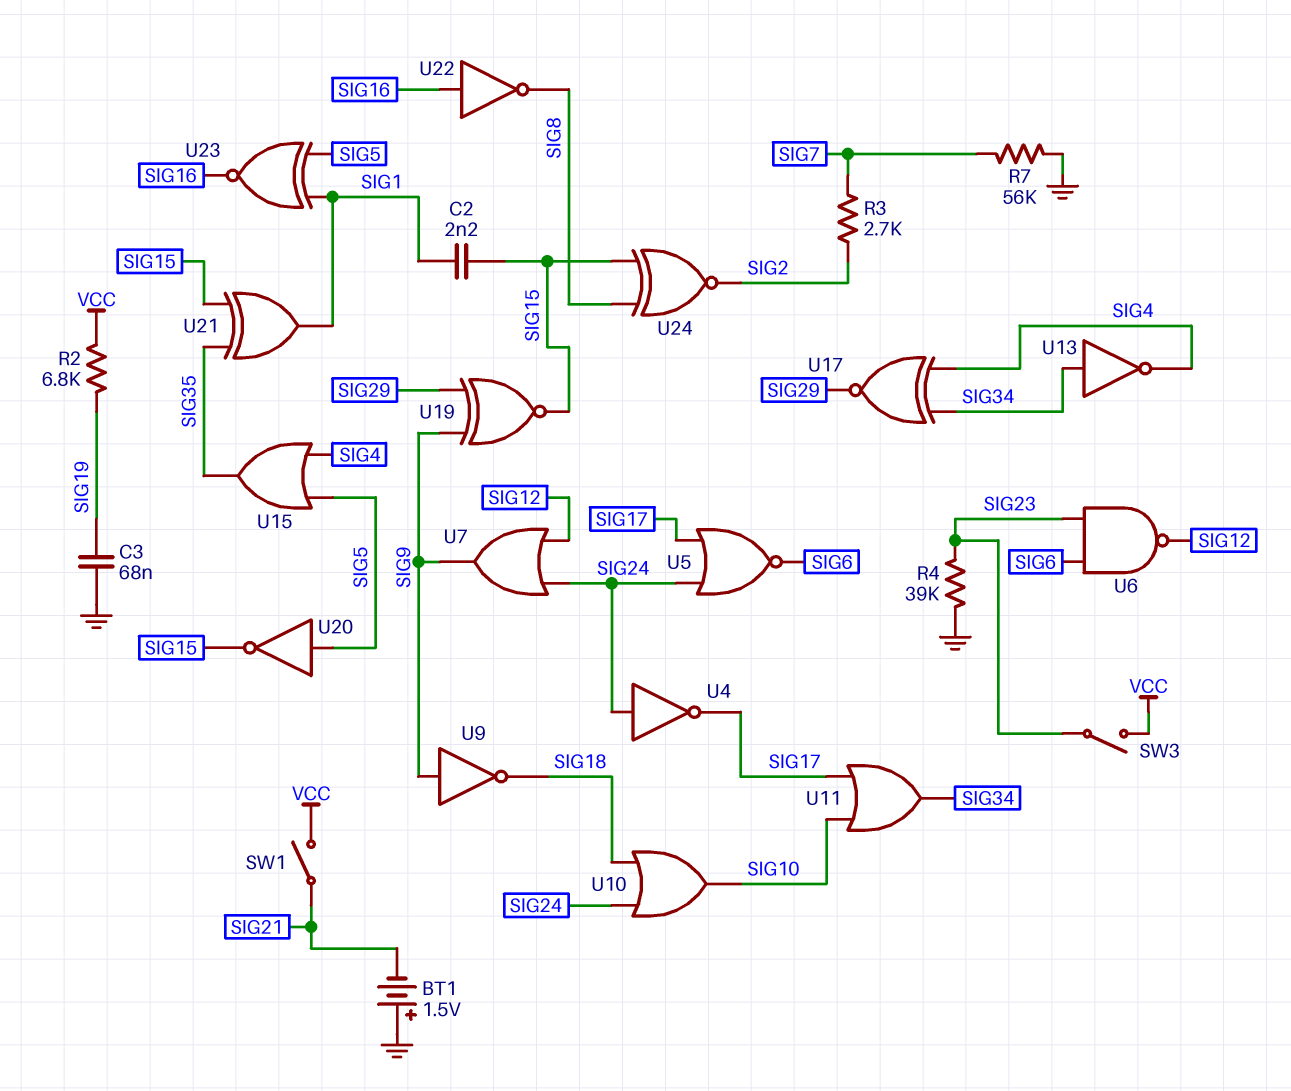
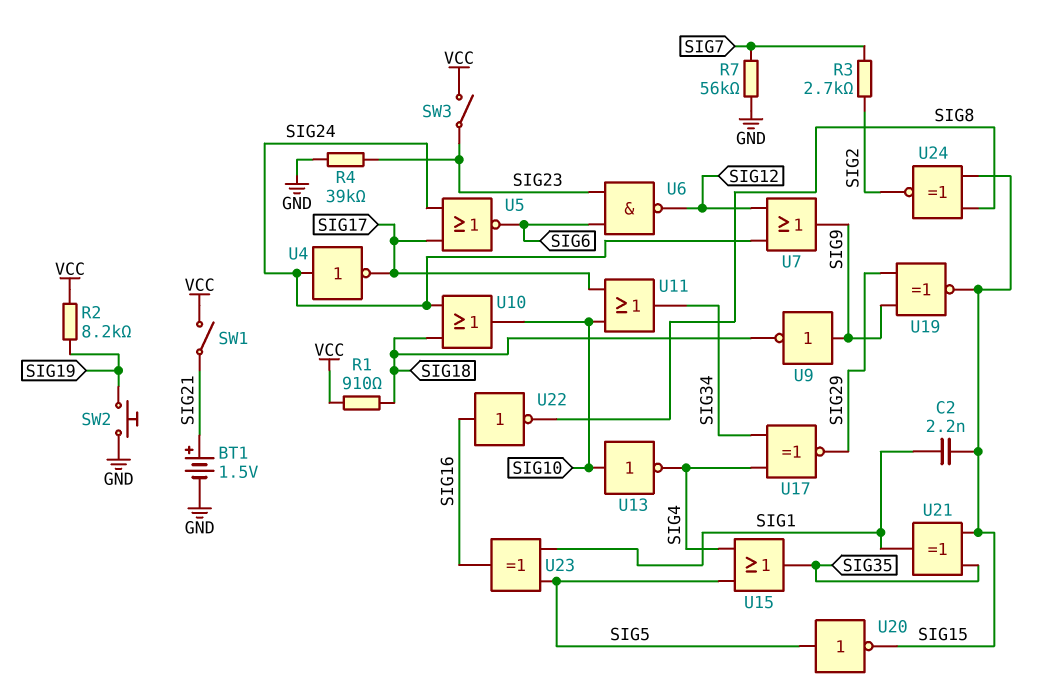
BT1: 1.5V (plus GND, minus SIG21) -> 1.5V (plus SIG21, minus GND)
C3: 68nF (GND, SIG19) -> none
R1: none -> 910 (SIG18, VCC)
R2: 6.8k (SIG19, VCC) -> 8.2k (SIG19, VCC)
SW2: none -> button (GND, SIG19)
U13: NOT (in SIG34, out SIG4) -> NOT (in SIG10, out SIG4)
U23: XNOR (in SIG1, in SIG5, out SIG16) -> XOR (in SIG1, in SIG5, out SIG16)

